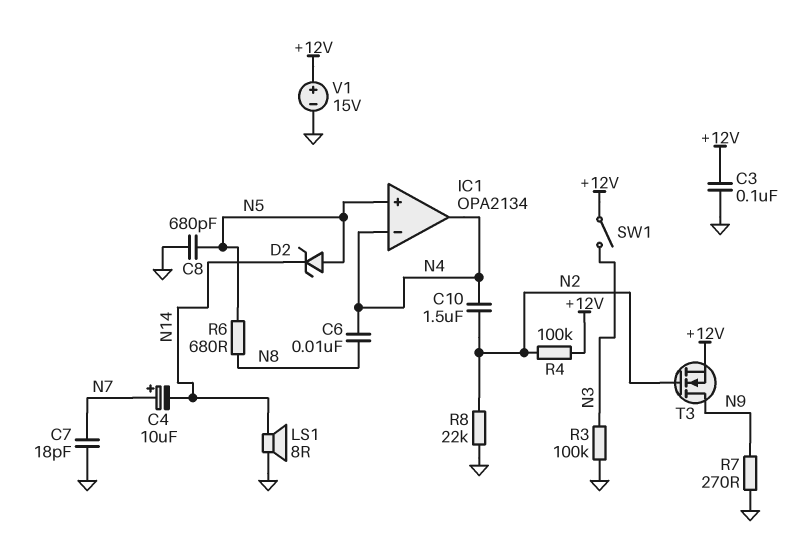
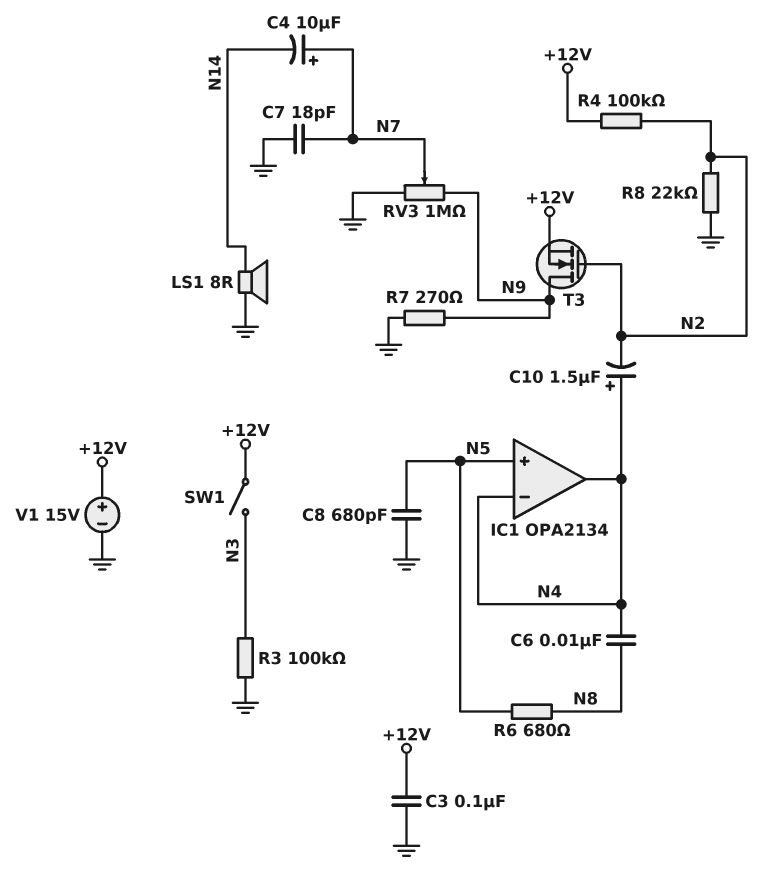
C10: 1.5uF (N2, N4) -> 1.5uF (plus N4, minus N2)
D2: zener (A N5, K N14) -> none
RV3: none -> 1M (GND, N9, wiper N7)

